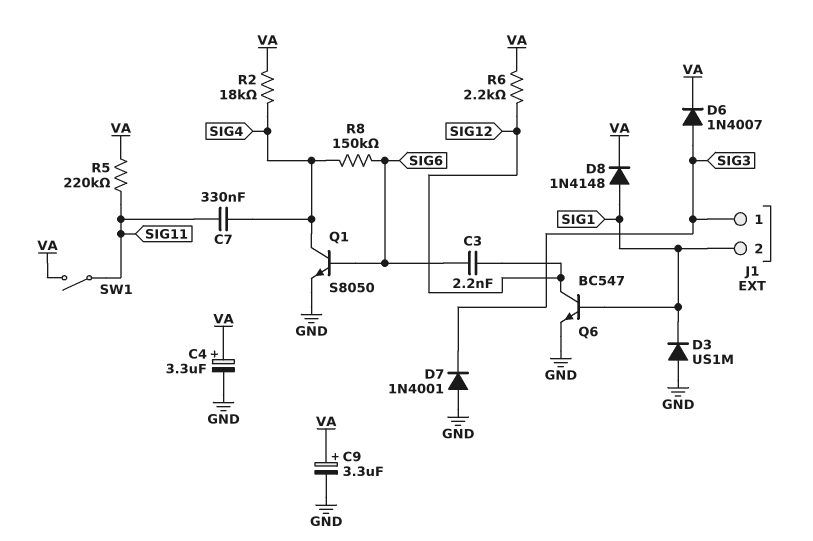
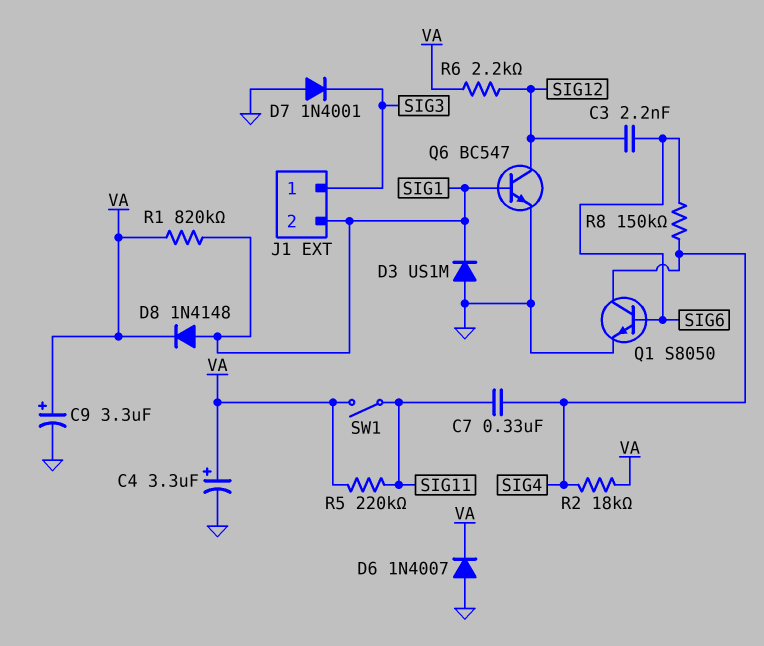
D6: diode 1N4007 (A SIG3, K VA) -> diode 1N4007 (A GND, K VA)
R1: none -> 820k (SIG1, VA)

